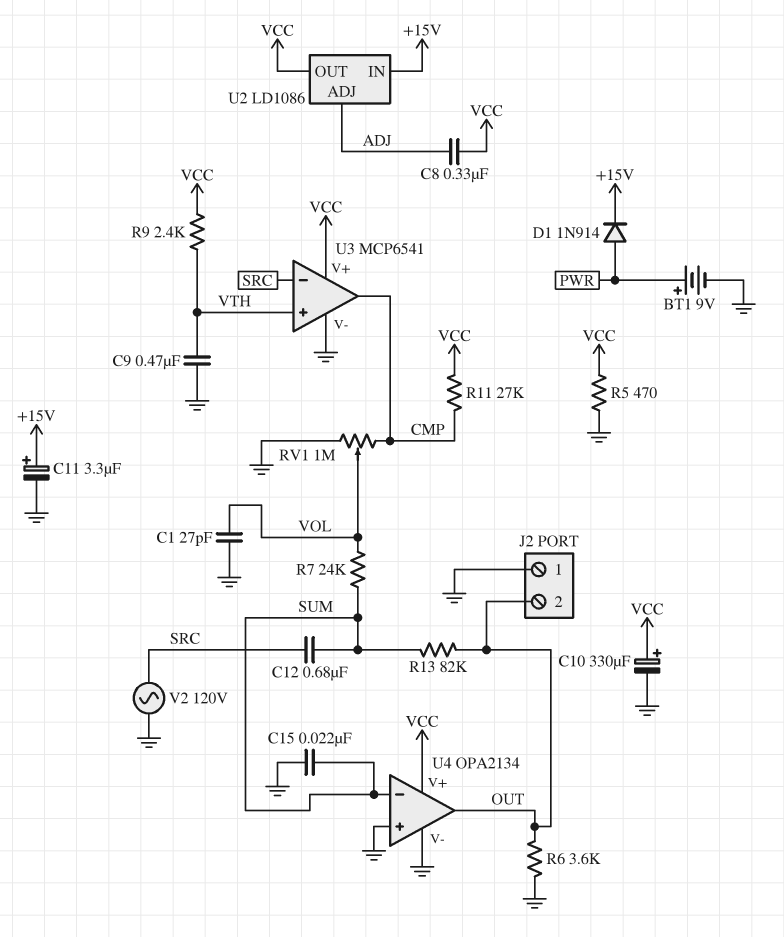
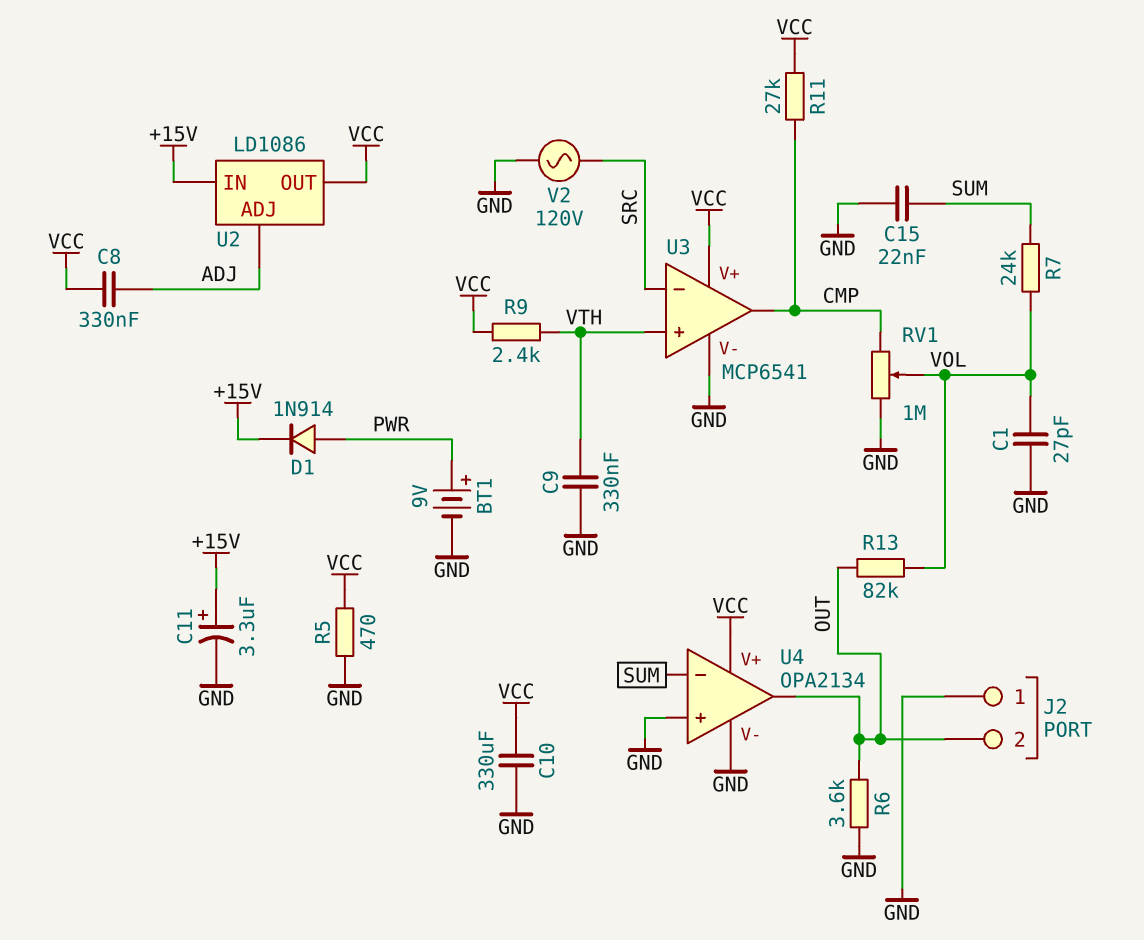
C9: 470nF (GND, VTH) -> 330nF (GND, VTH)
C10: 330uF (plus VCC, minus GND) -> 330uF (GND, VCC)
C12: 680nF (SRC, SUM) -> none
R13: 82k (OUT, SUM) -> 82k (OUT, VOL)

